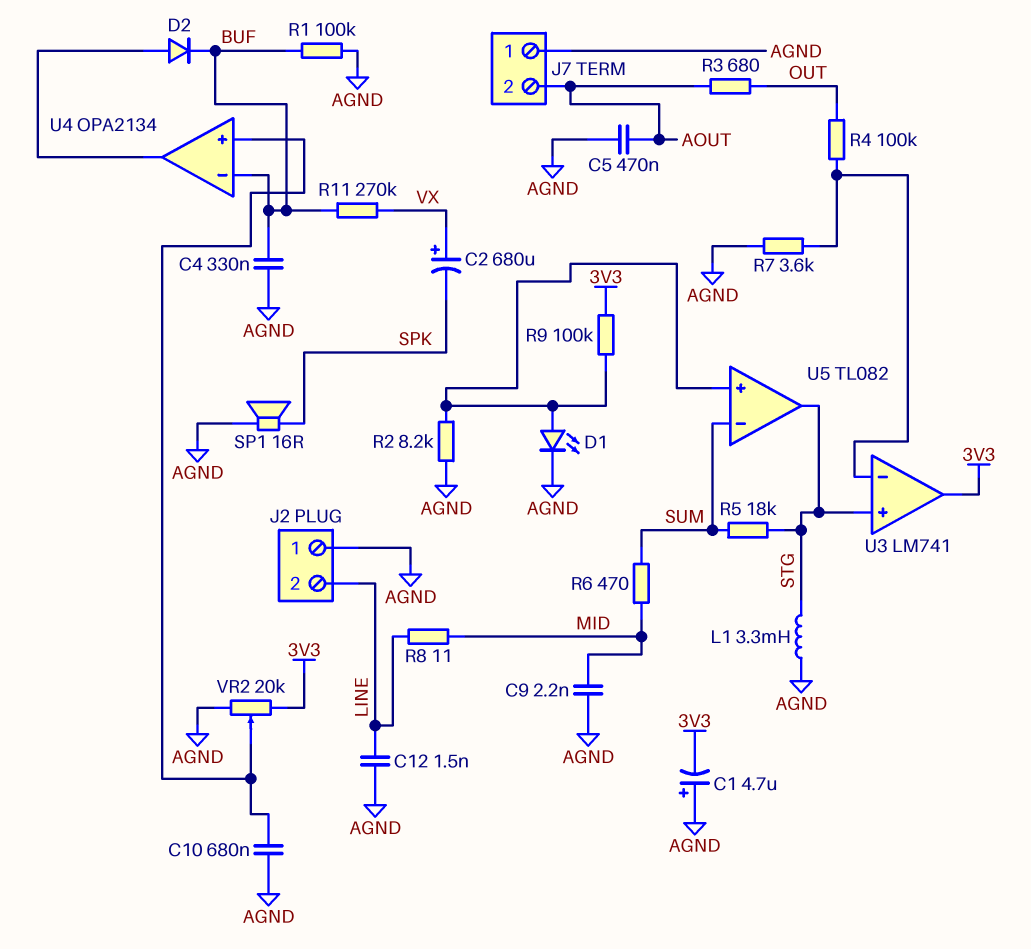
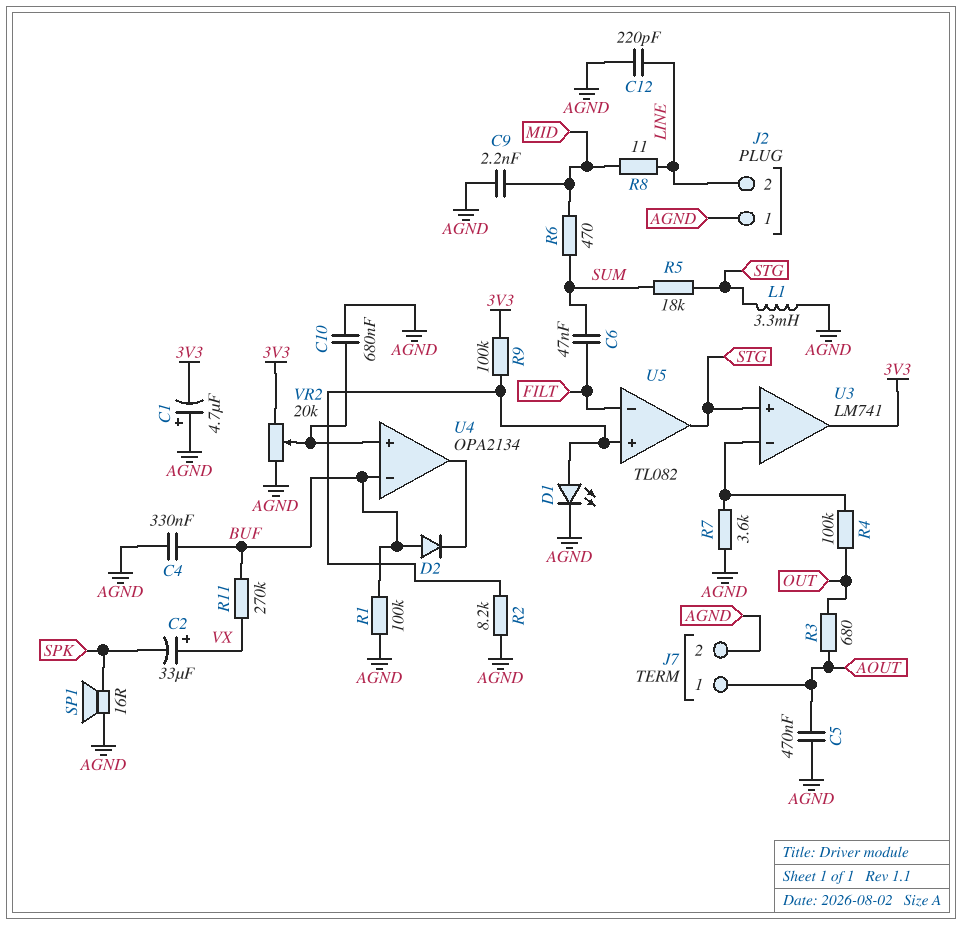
C2: 680uF (plus VX, minus SPK) -> 33uF (plus VX, minus SPK)
C6: none -> 47nF (FILT, SUM)
C12: 1.5nF (AGND, LINE) -> 220pF (AGND, LINE)
D2: diode (A U4/out, K BUF) -> diode (A BUF, K U4/out)
J7 pin 1: AGND -> AOUT
J7 pin 2: AOUT -> AGND
U5 pin in-: SUM -> FILT

